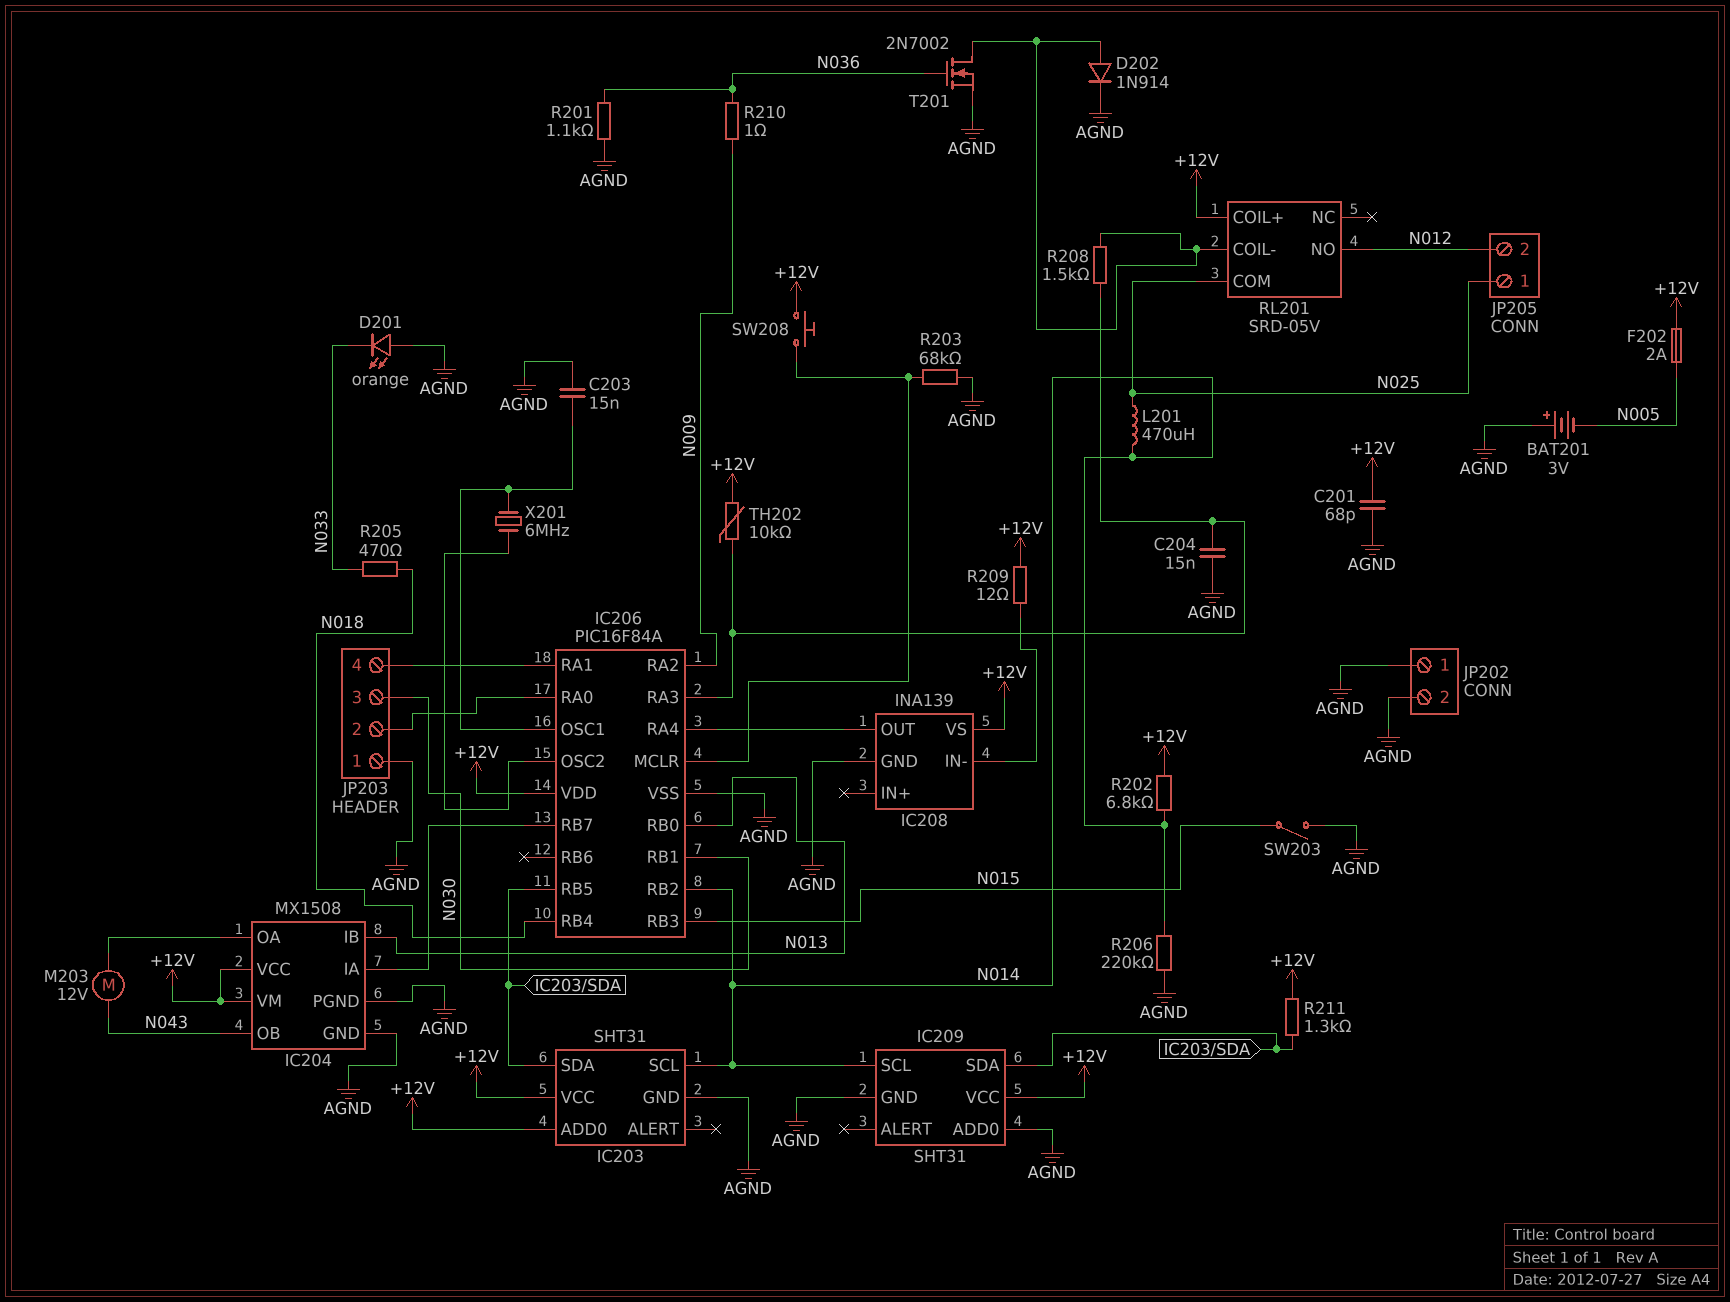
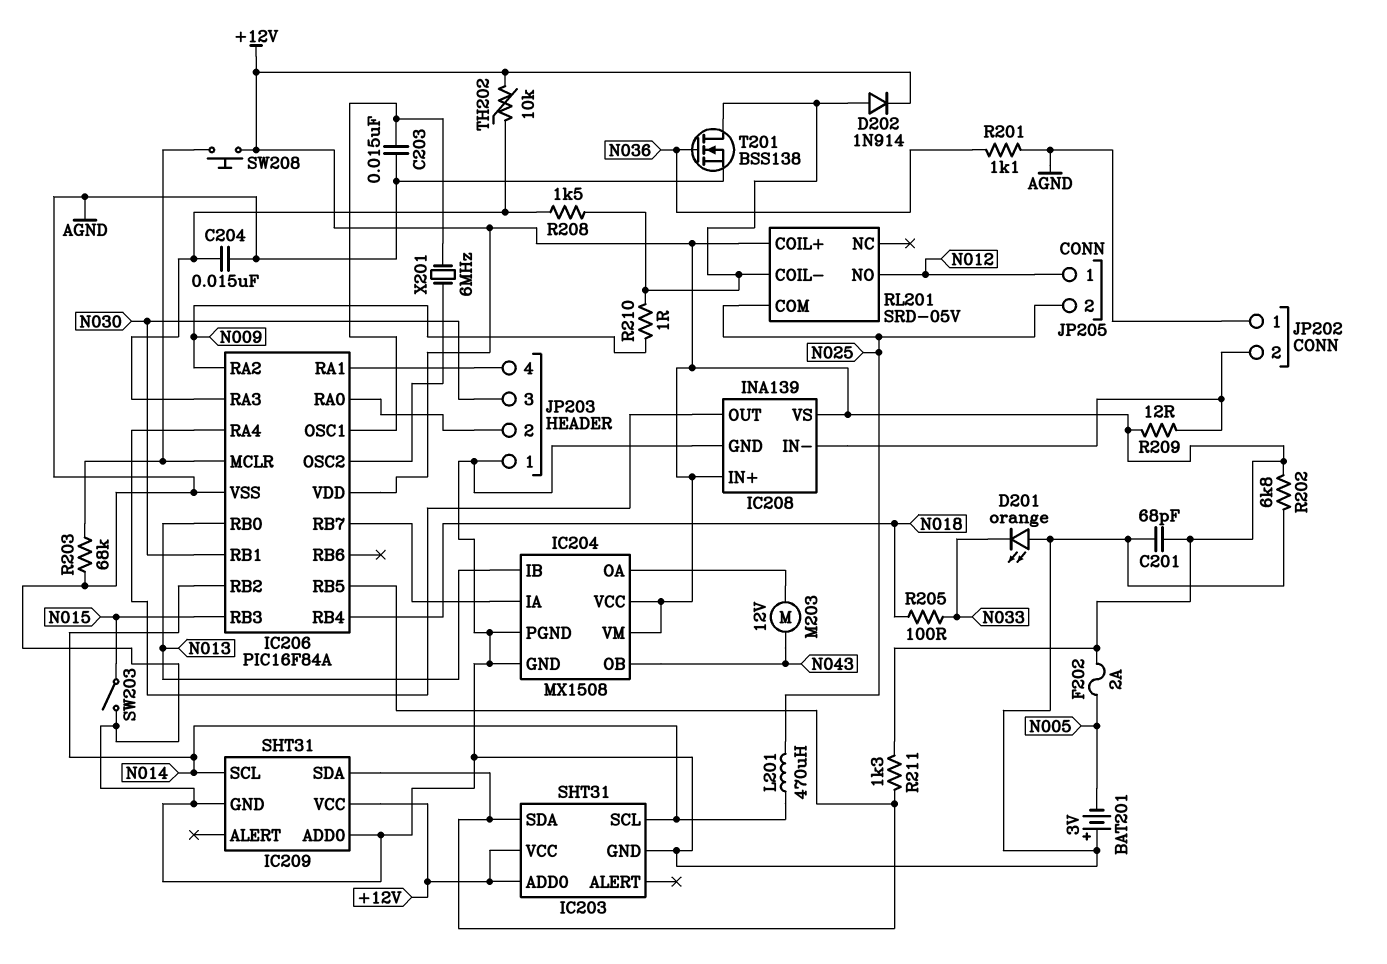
D202: diode 1N914 (A RL201/COIL-, K AGND) -> diode 1N914 (A RL201/COIL-, K +12V)
IC208 pin IN+: none -> +12V
JP202 pin 2: AGND -> IC208/IN-
JP205 pin 1: N025 -> N012
JP205 pin 2: N012 -> N025
R202: 6.8k (+12V, N014) -> 6.8k (+12V, AGND)
R205: 470 (N018, N033) -> 100 (N018, N033)
R206: 220k (AGND, N014) -> none
R210: 1 (N009, N036) -> 1 (N009, RL201/COIL-)
T201: NMOS 2N7002 (G N036, D RL201/COIL-, S AGND) -> NMOS BSS138 (G N036, D RL201/COIL-, S AGND)

